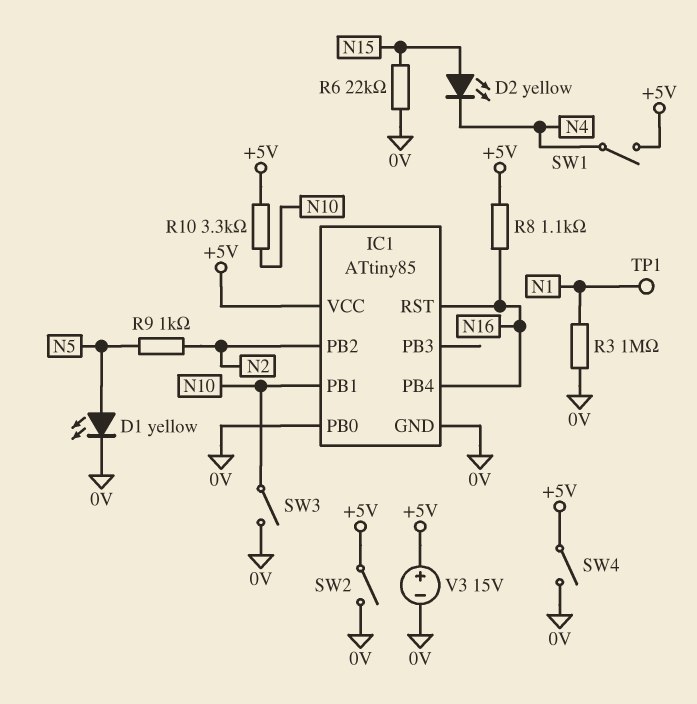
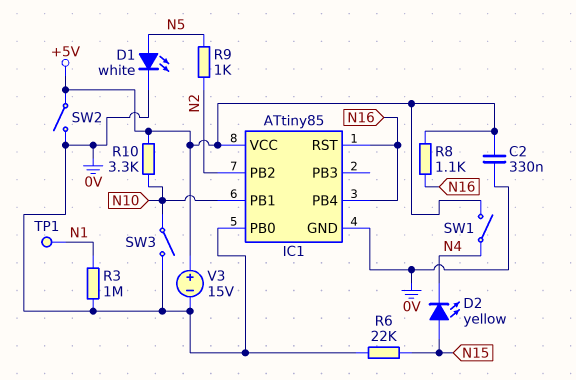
C2: none -> 330nF (+5V, 0V)
D1: LED yellow (A N5, K 0V) -> LED white (A N5, K 0V)
SW4: switch (+5V, 0V) -> none

